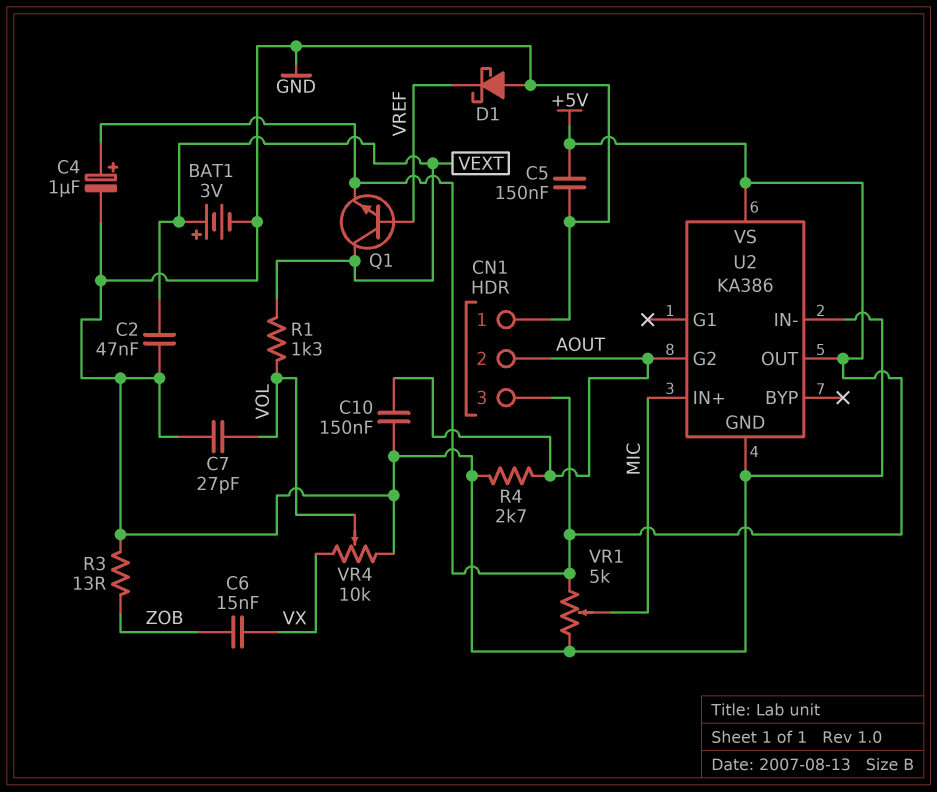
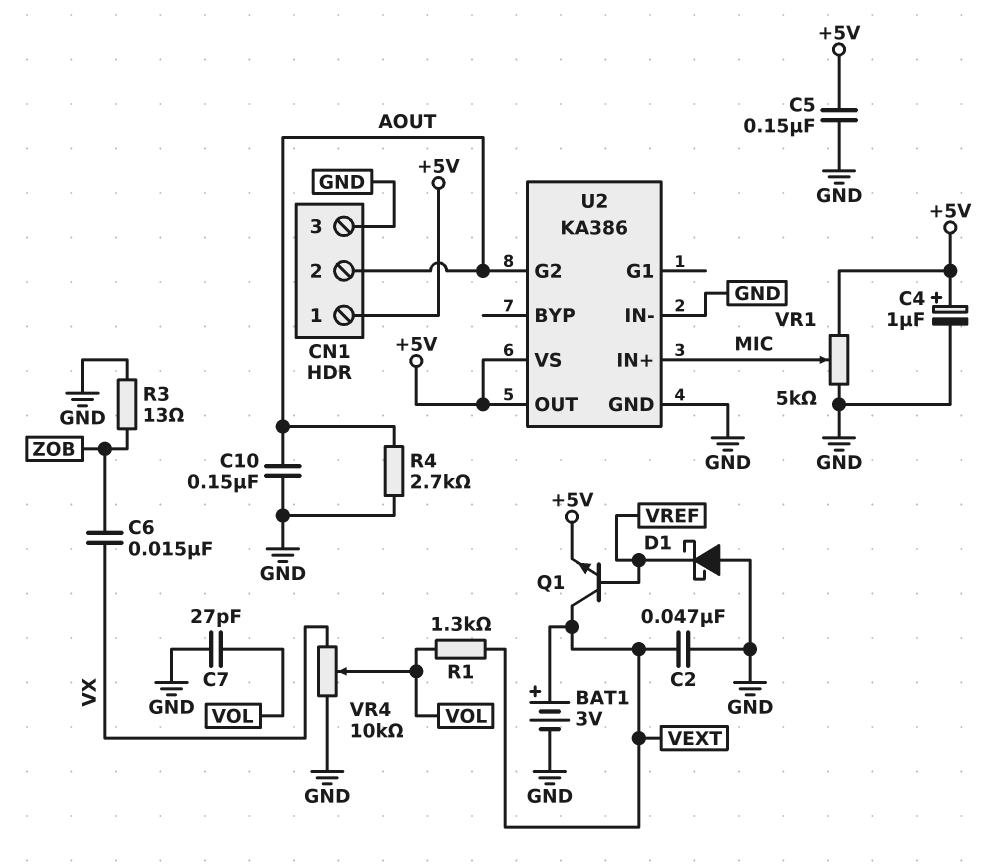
CN1 pin 1: GND -> +5V
CN1 pin 3: +5V -> GND

